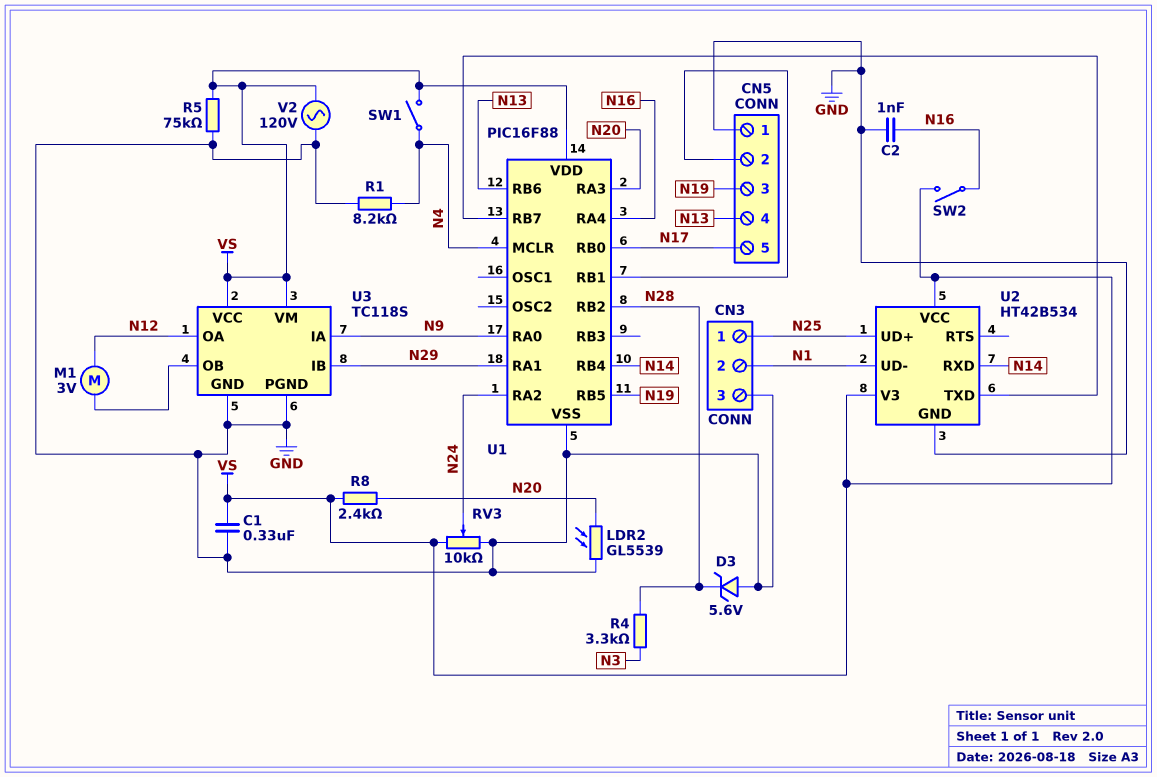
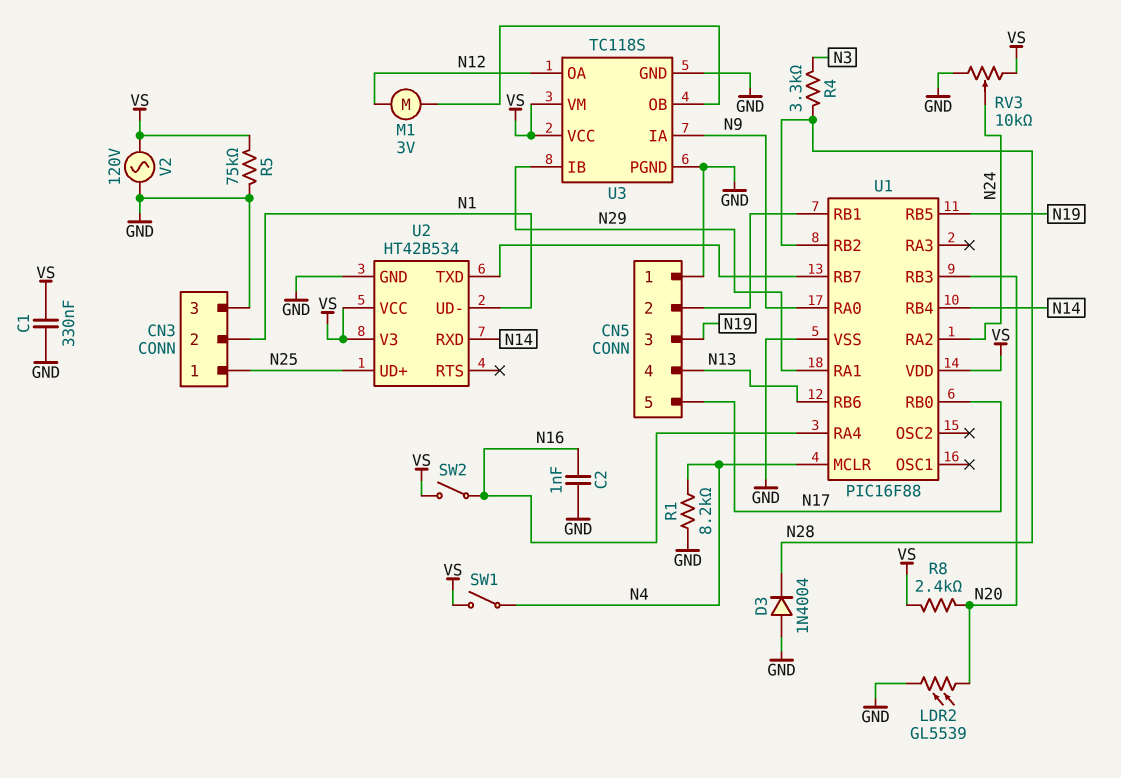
D3: zener 5.6V (A GND, K N28) -> diode 1N4004 (A GND, K N28)
U1 pin RA3: N20 -> none
U1 pin RB3: none -> N20

